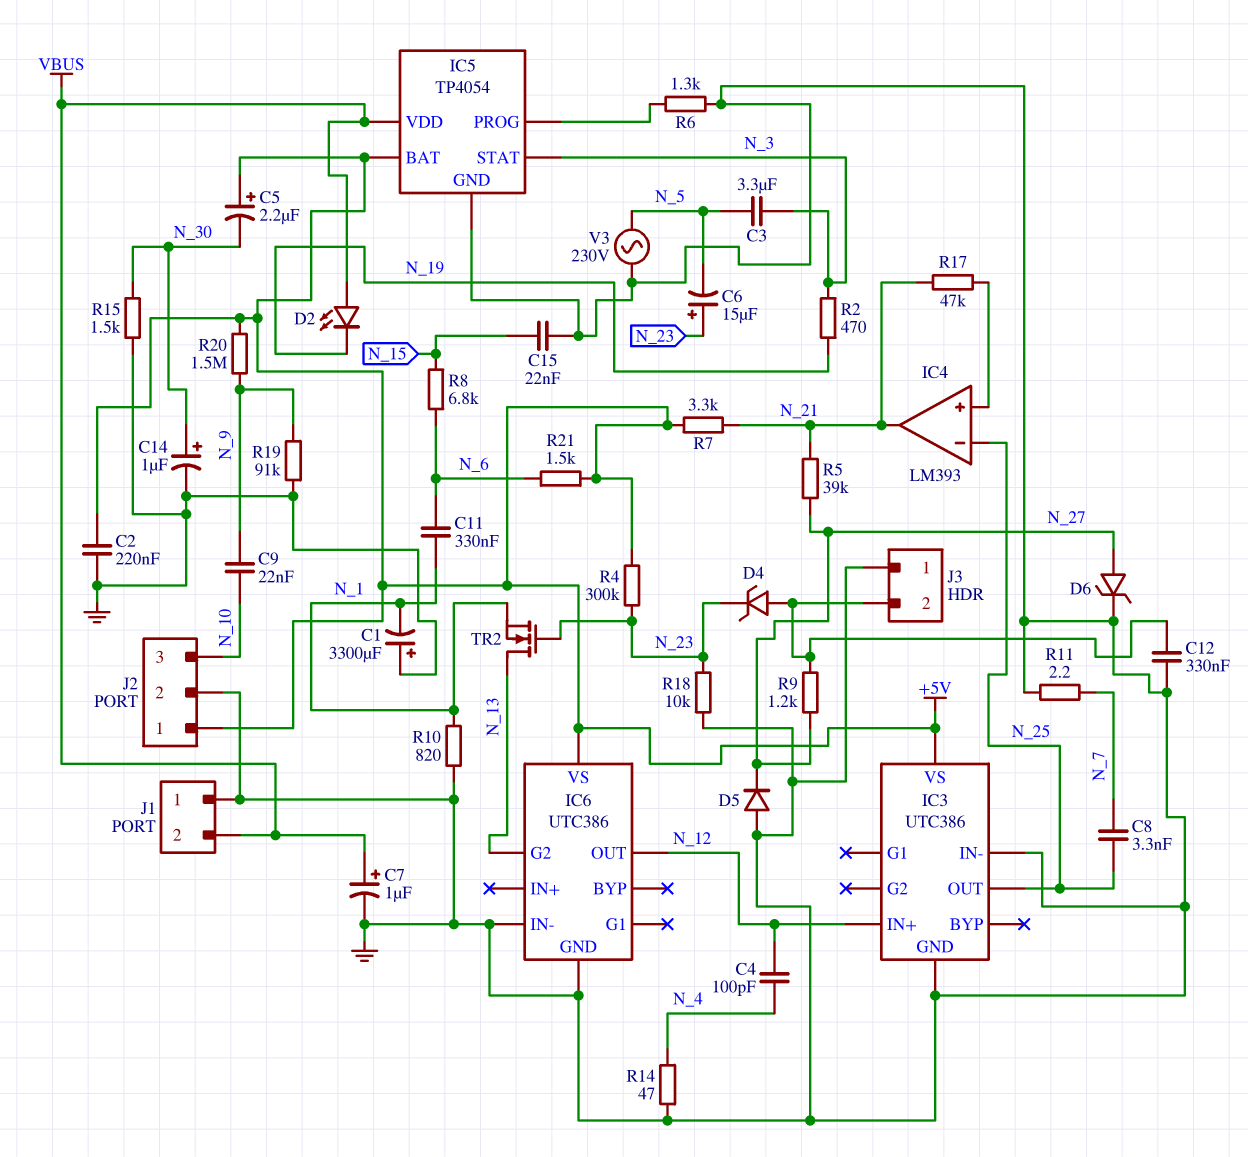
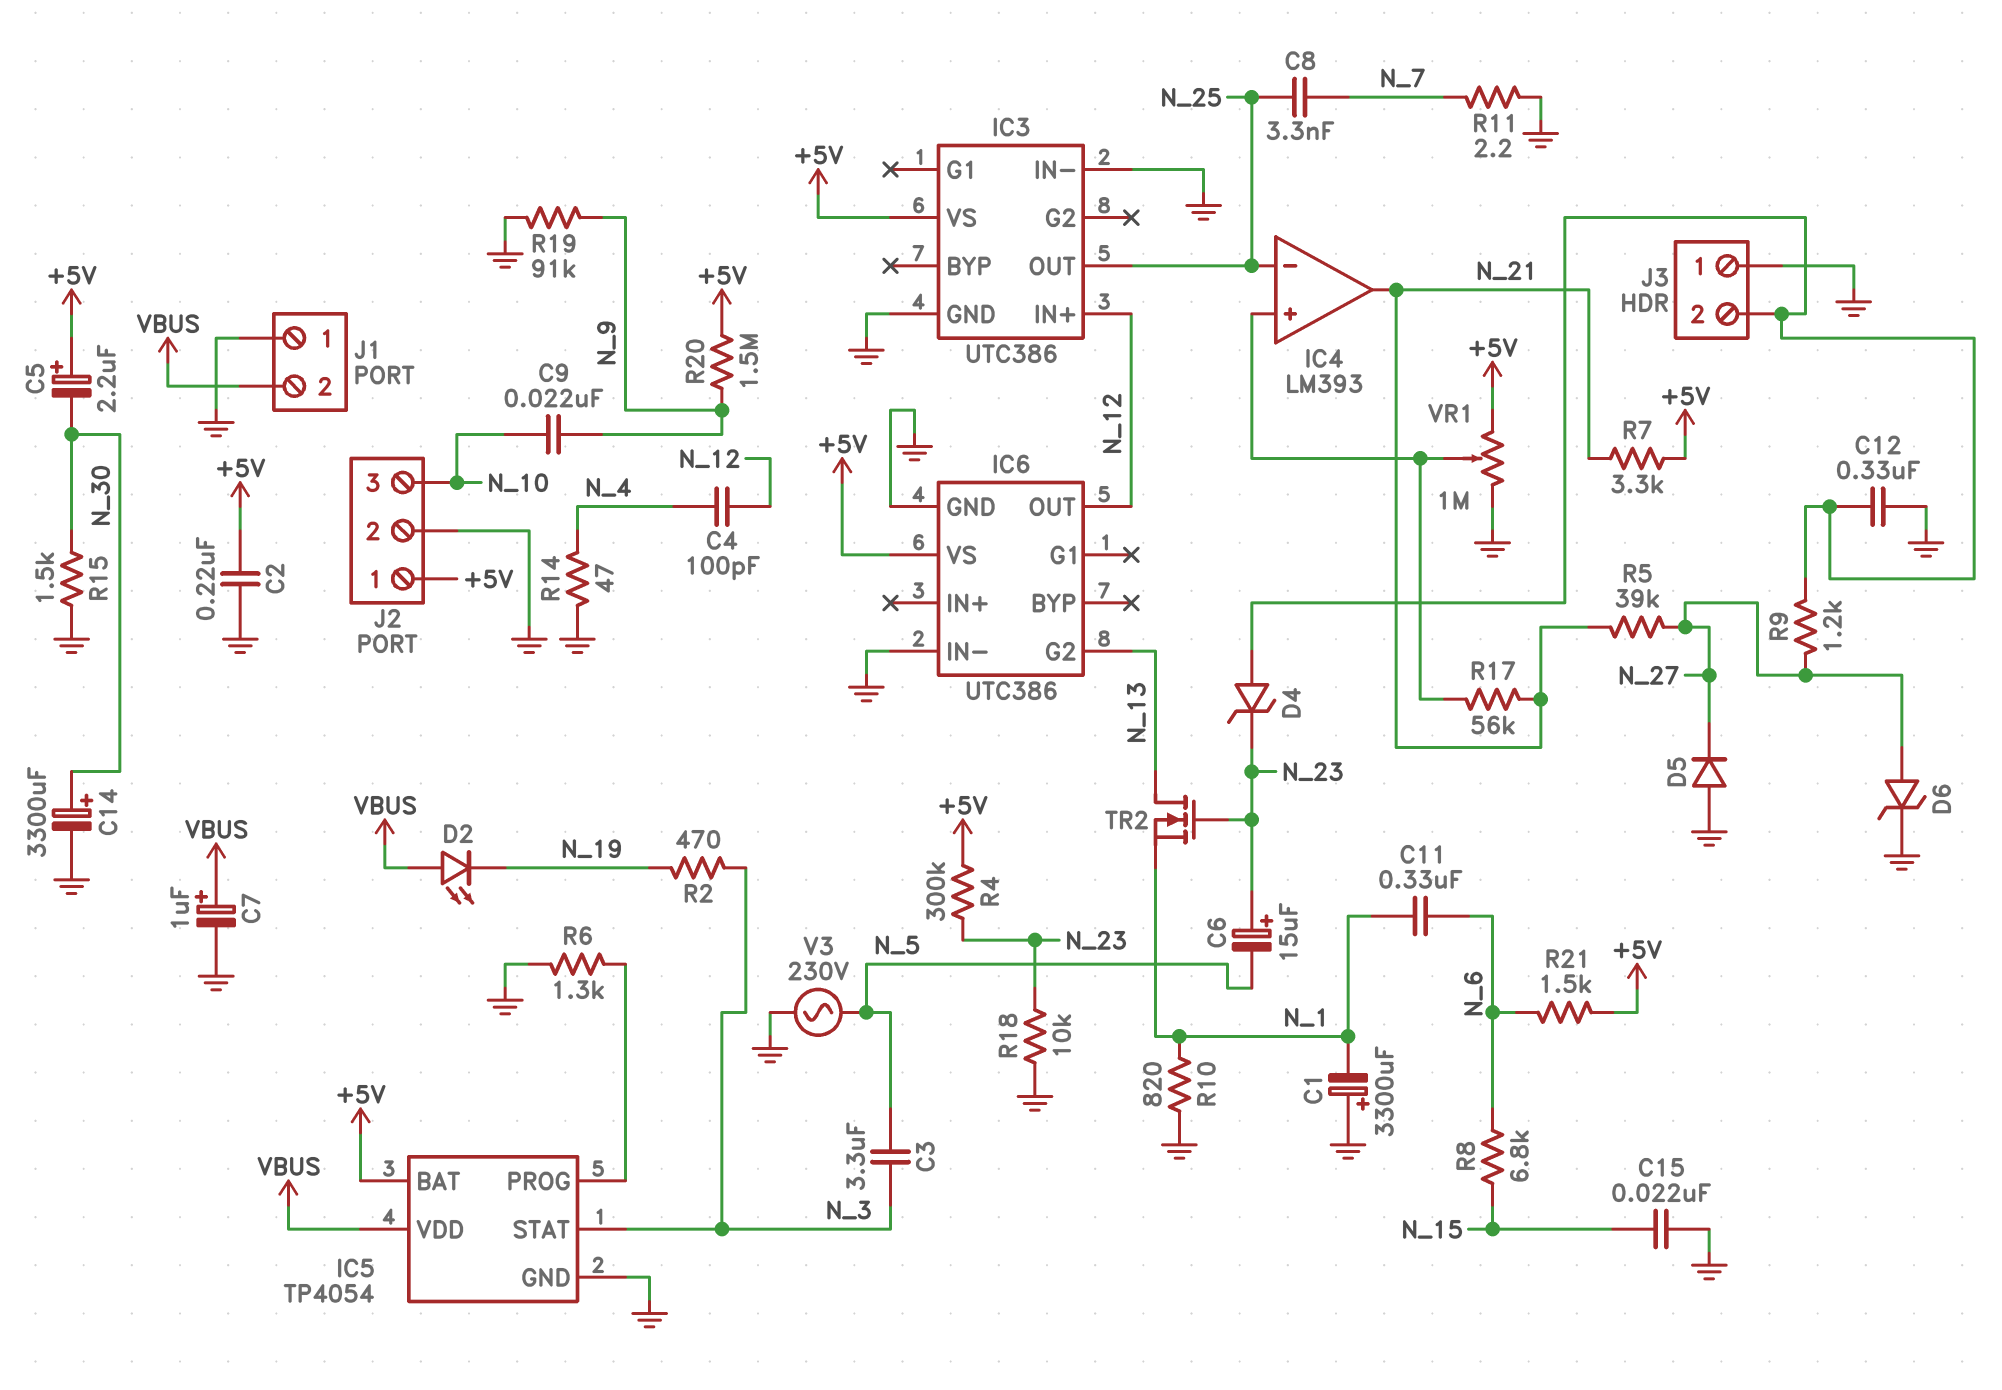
C14: 1uF (plus N_30, minus GND) -> 3300uF (plus N_30, minus GND)
R17: 47k (IC4/in+, N_21) -> 56k (IC4/in+, N_21)
VR1: none -> 1M (+5V, GND, wiper IC4/in+)

